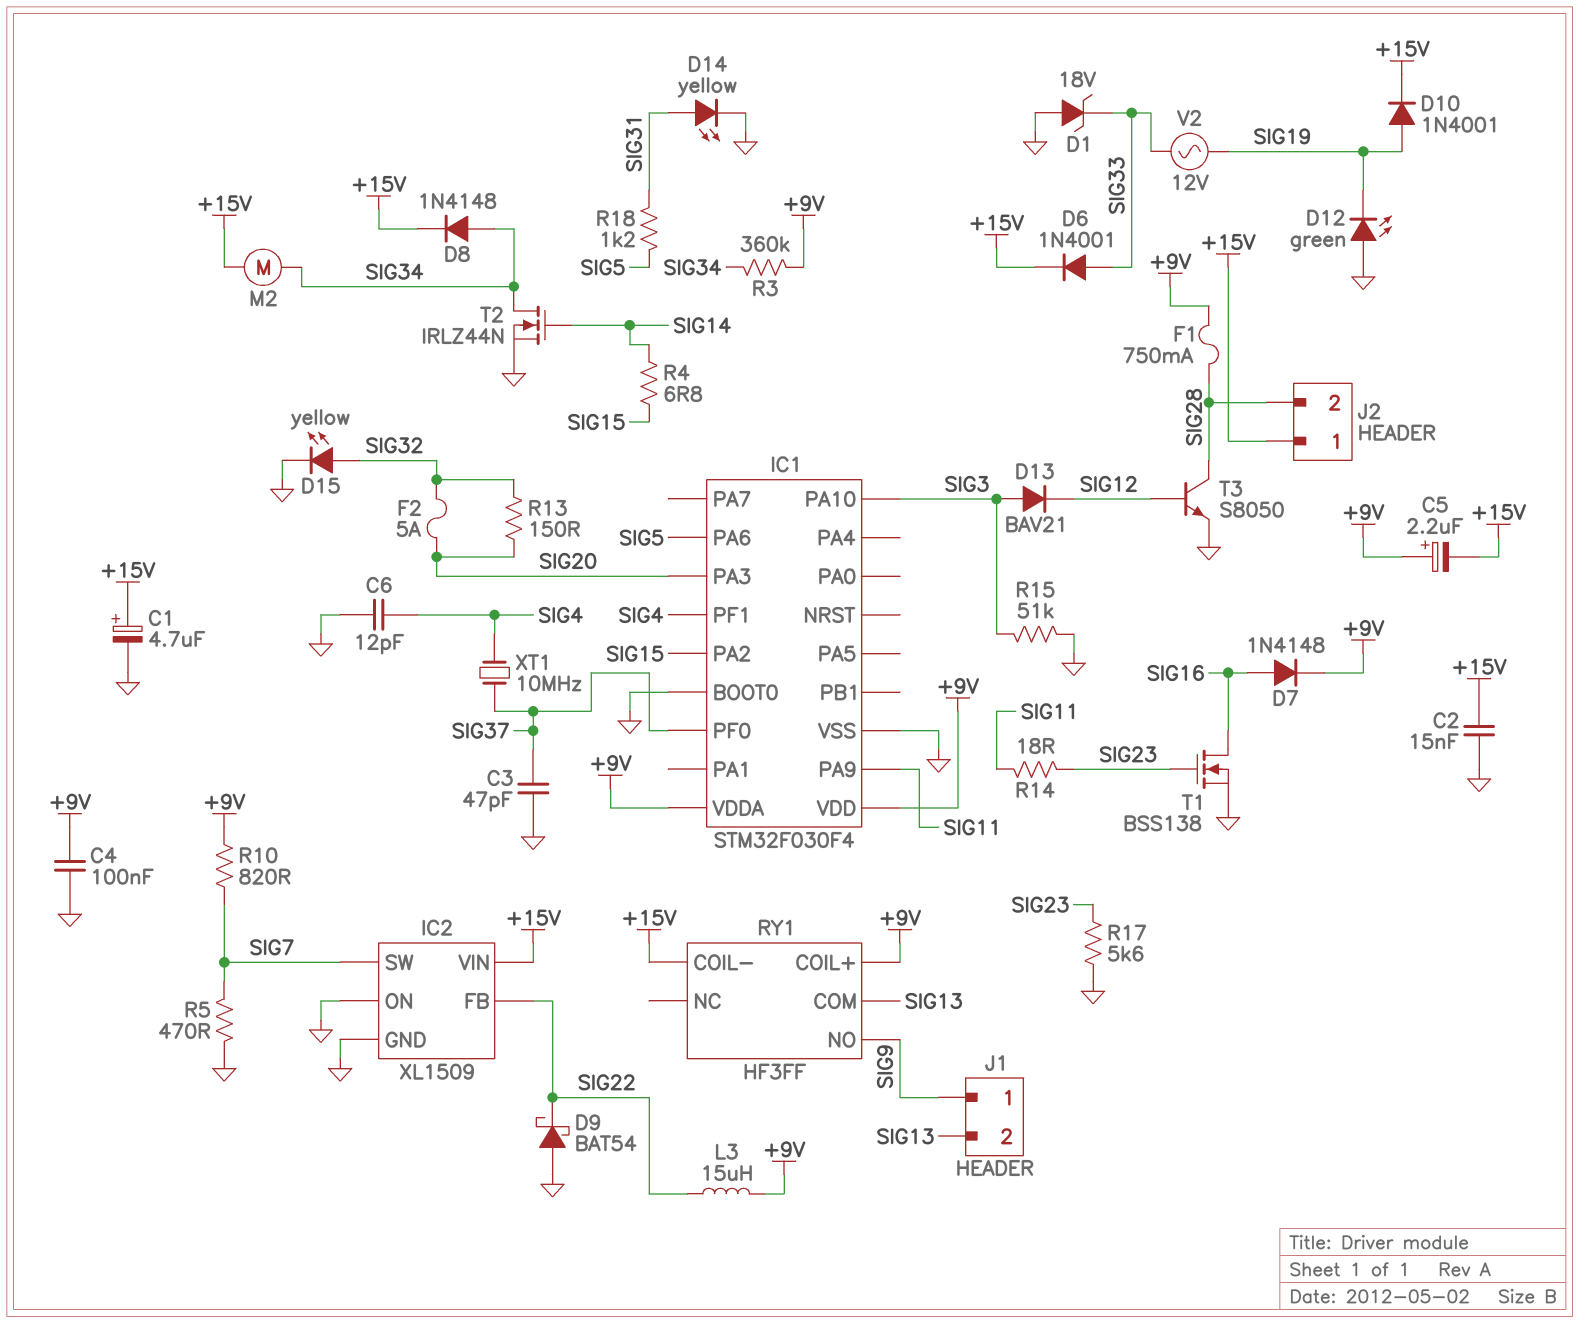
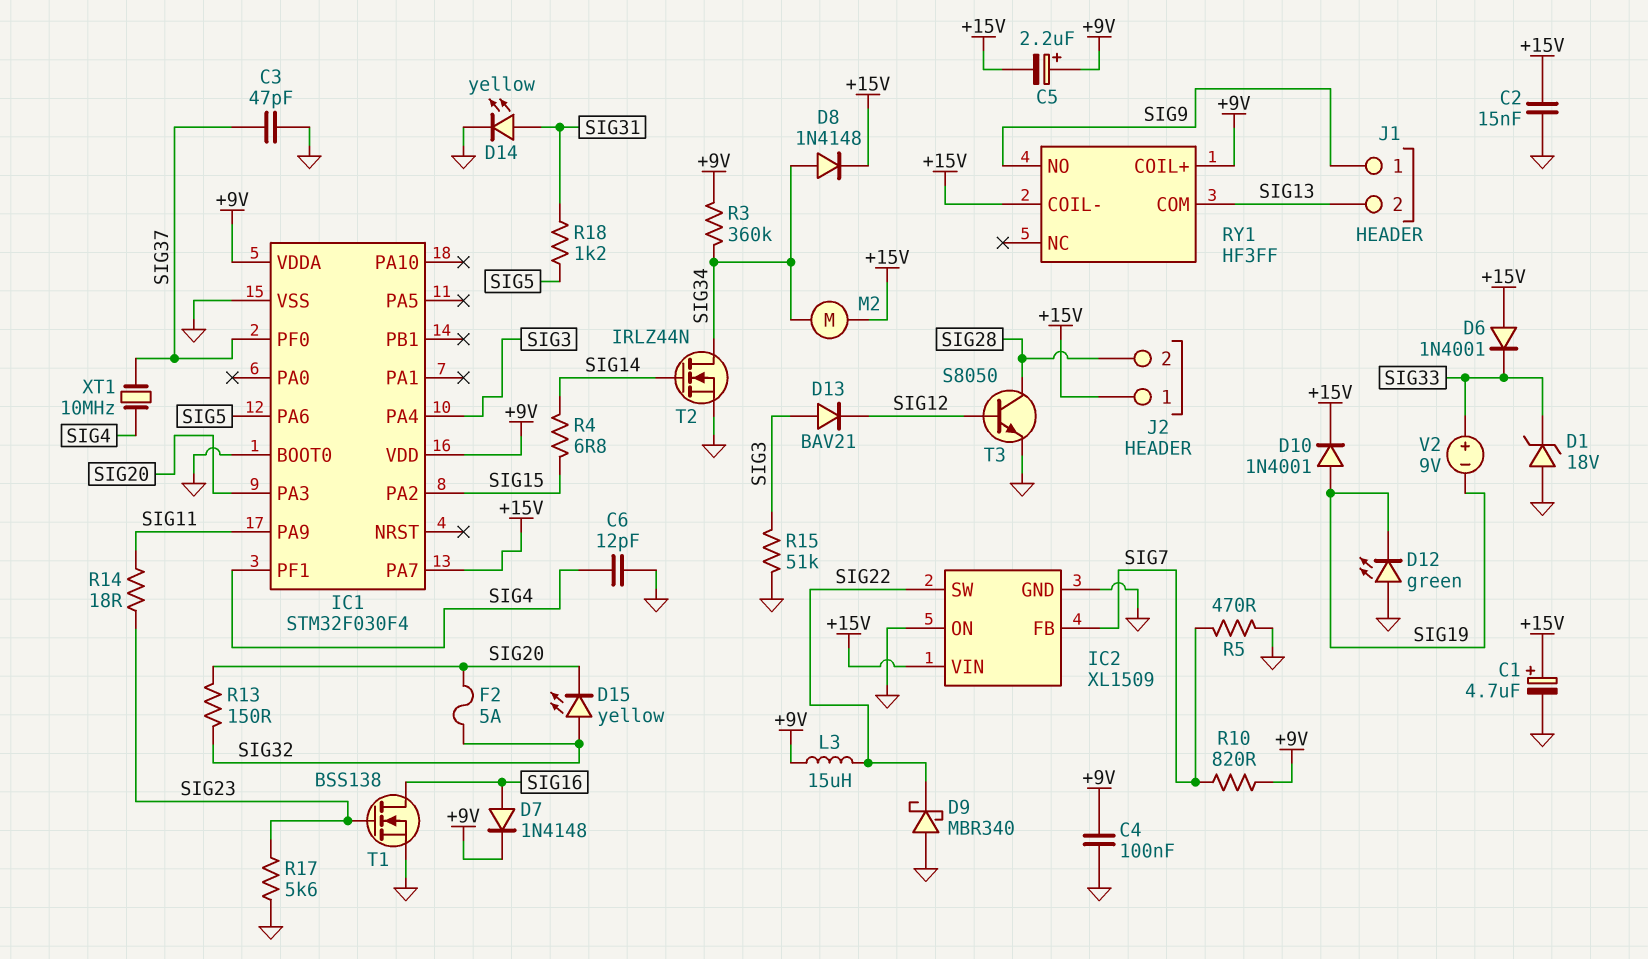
D6: diode 1N4001 (A SIG33, K +15V) -> diode 1N4001 (A +15V, K SIG33)
D9: schottky BAT54 (A GND, K SIG22) -> schottky MBR340 (A GND, K SIG22)
D15: LED yellow (A SIG32, K GND) -> LED yellow (A SIG32, K SIG20)
F1: 750mA (+9V, SIG28) -> none
IC1 pin PA4: none -> SIG3
IC1 pin PA7: none -> +15V
IC1 pin PA10: SIG3 -> none
IC2 pin FB: SIG22 -> SIG7
IC2 pin SW: SIG7 -> SIG22
V2: AC 12V (SIG19, SIG33) -> 9V (plus SIG33, minus SIG19)

